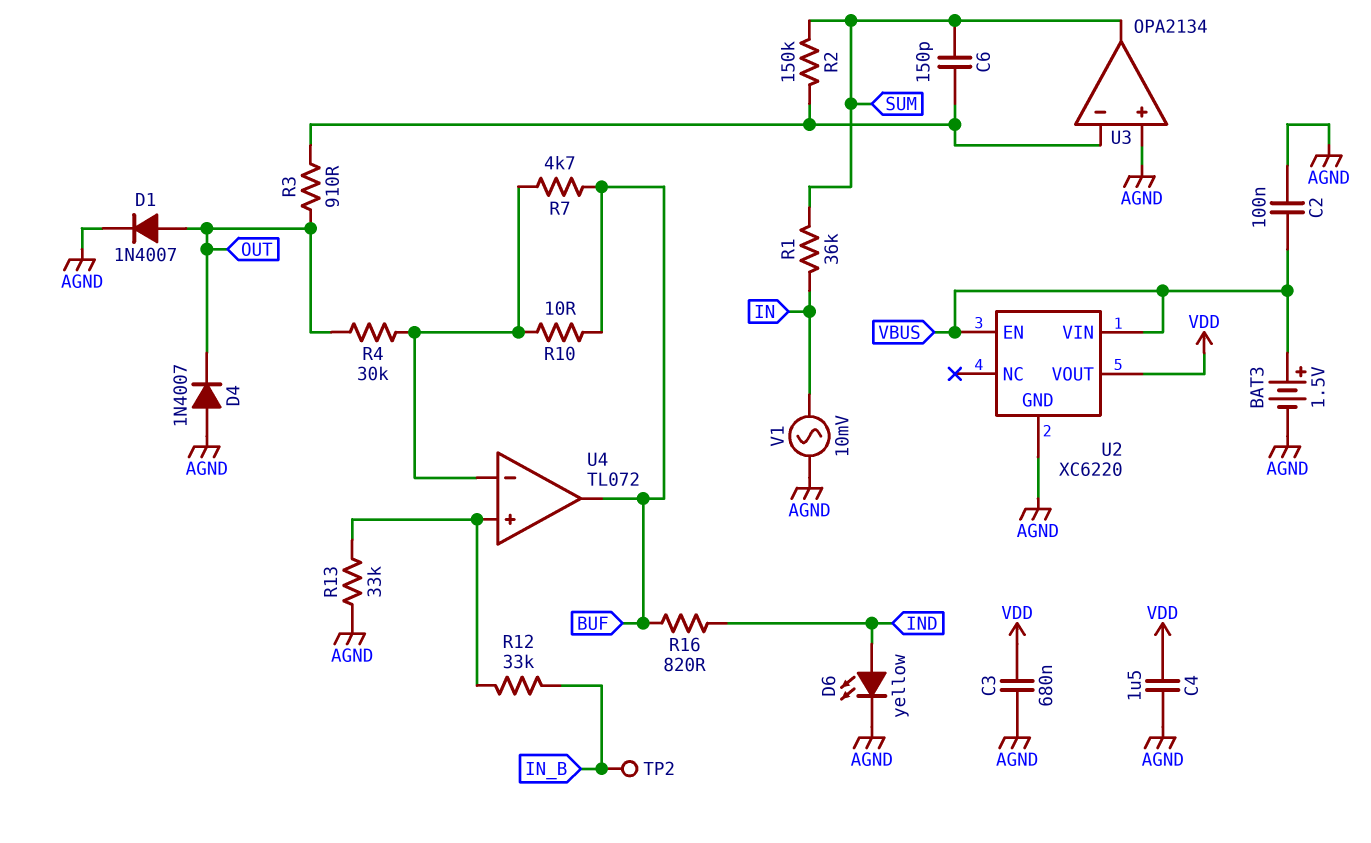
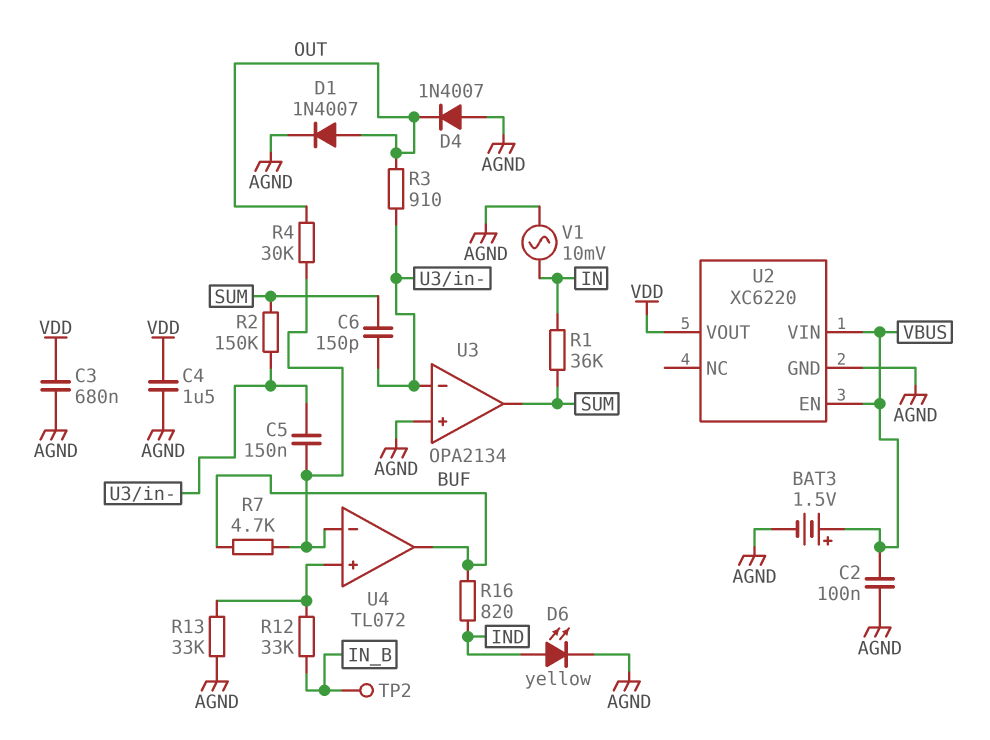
C5: none -> 150nF (U3/in-, U4/in-)
R10: 10 (BUF, U4/in-) -> none

